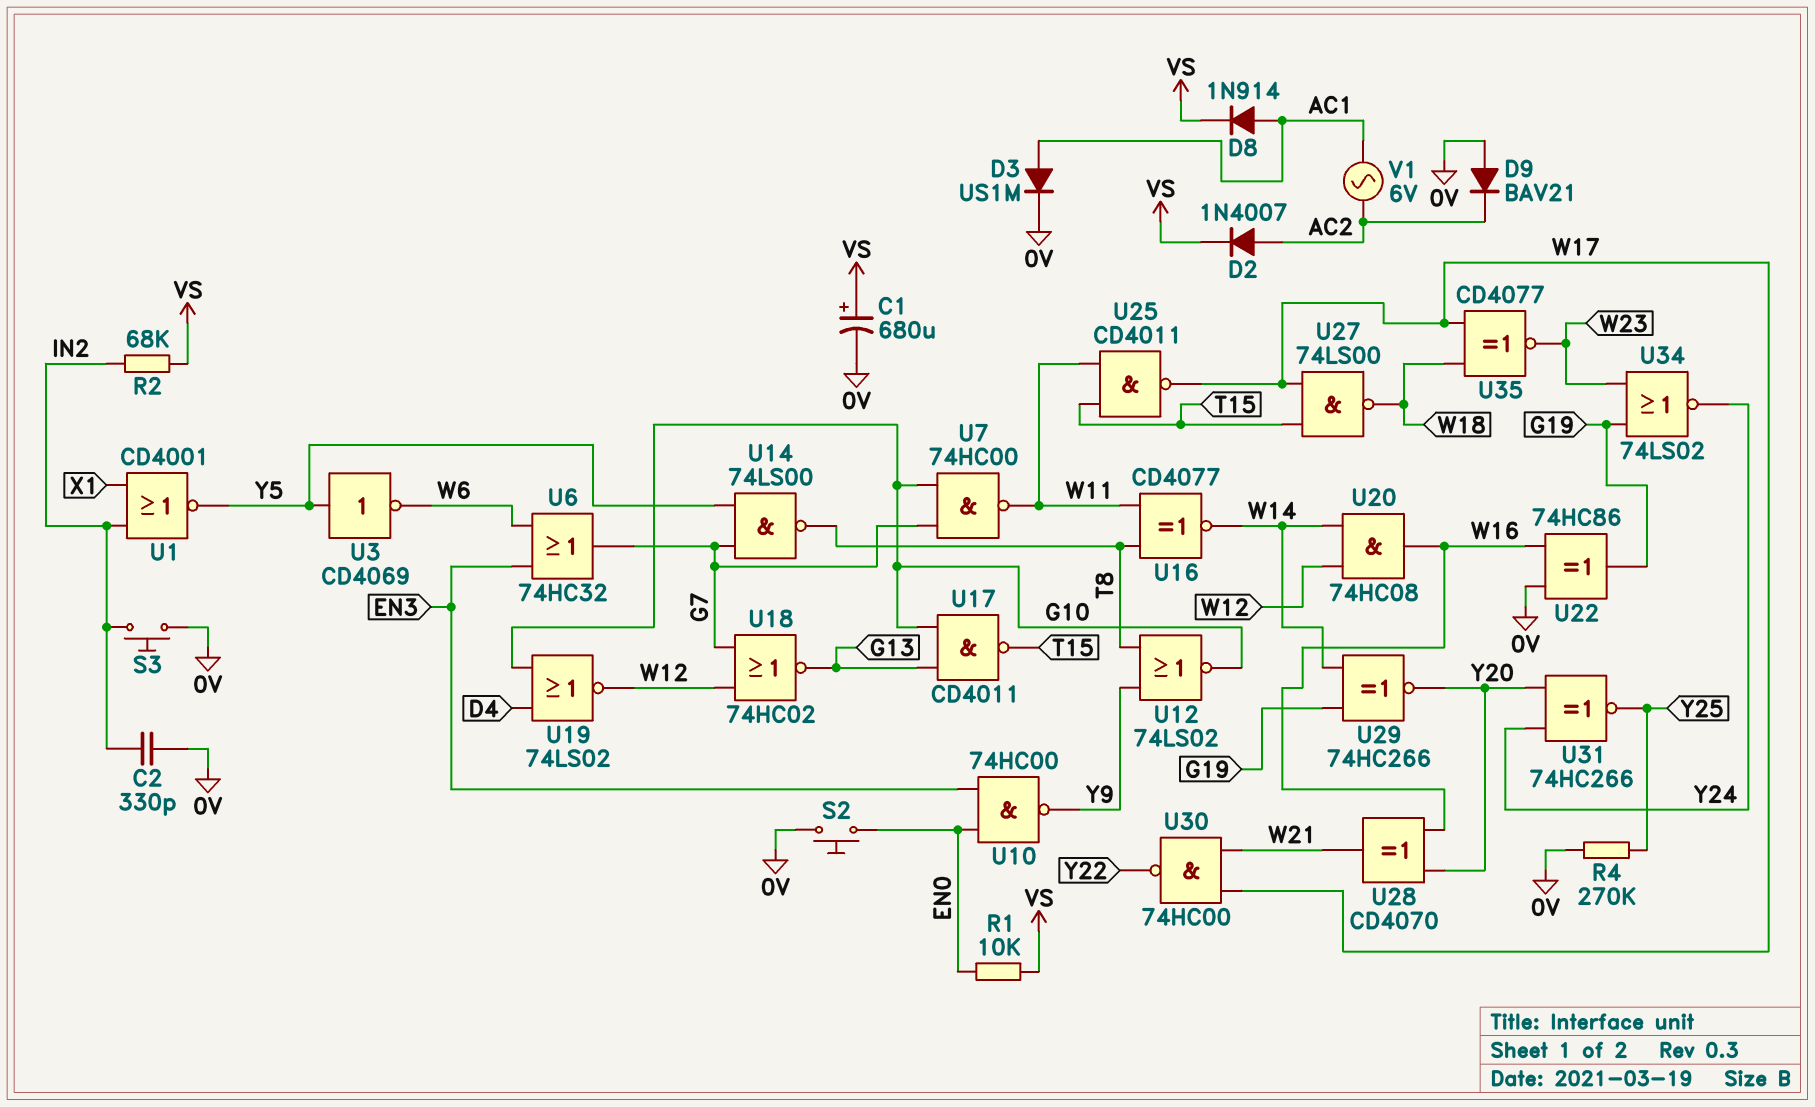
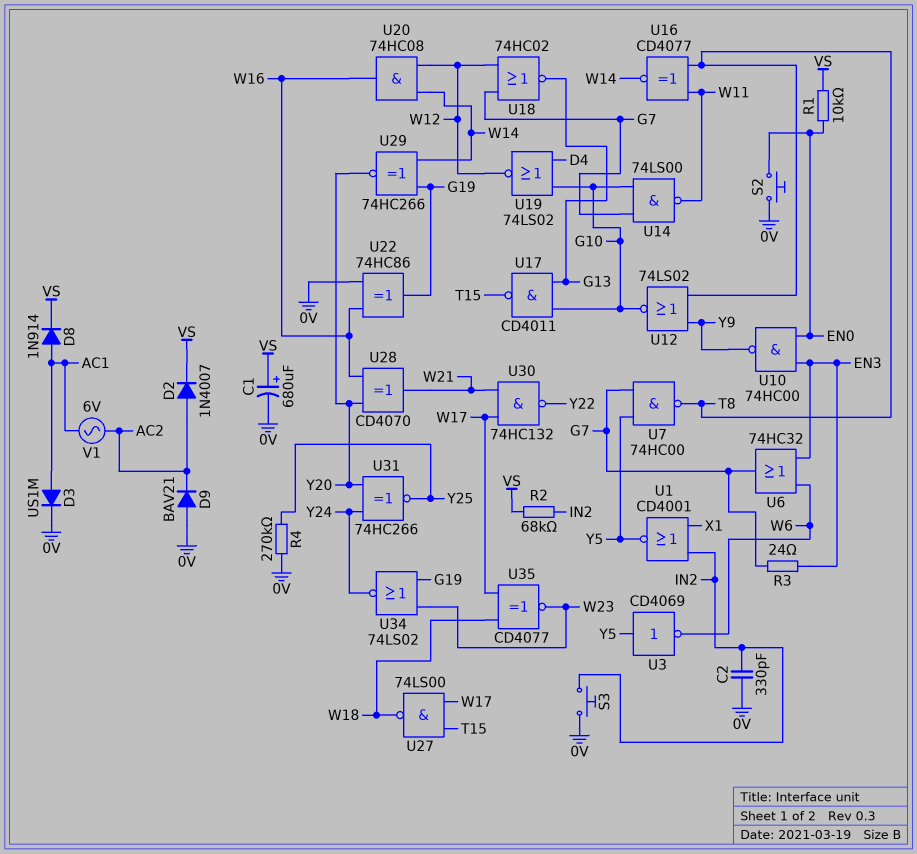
R3: none -> 24 (EN3, G7)
U7: NAND 74HC00 (in G7, in G10, out W11) -> NAND 74HC00 (in G7, in Y5, out T8)
U14: NAND 74LS00 (in G7, in Y5, out T8) -> NAND 74LS00 (in G7, in G10, out W11)
U25: NAND CD4011 (in T15, in W11, out W17) -> none
U30: NAND 74HC00 (in W17, in W21, out Y22) -> NAND 74HC132 (in W17, in W21, out Y22)

